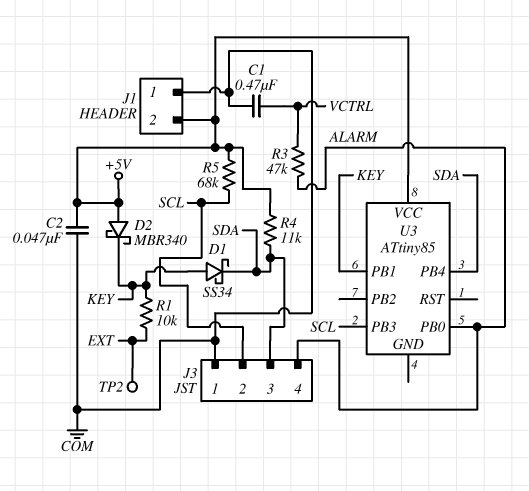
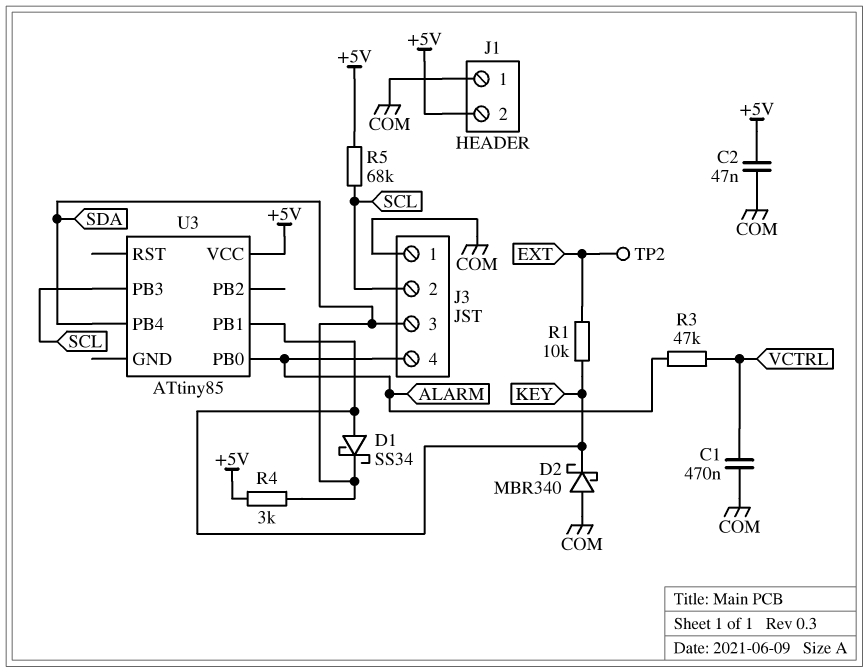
D2: schottky MBR340 (A +5V, K KEY) -> schottky MBR340 (A COM, K KEY)
R4: 11k (+5V, SDA) -> 3k (+5V, SDA)

